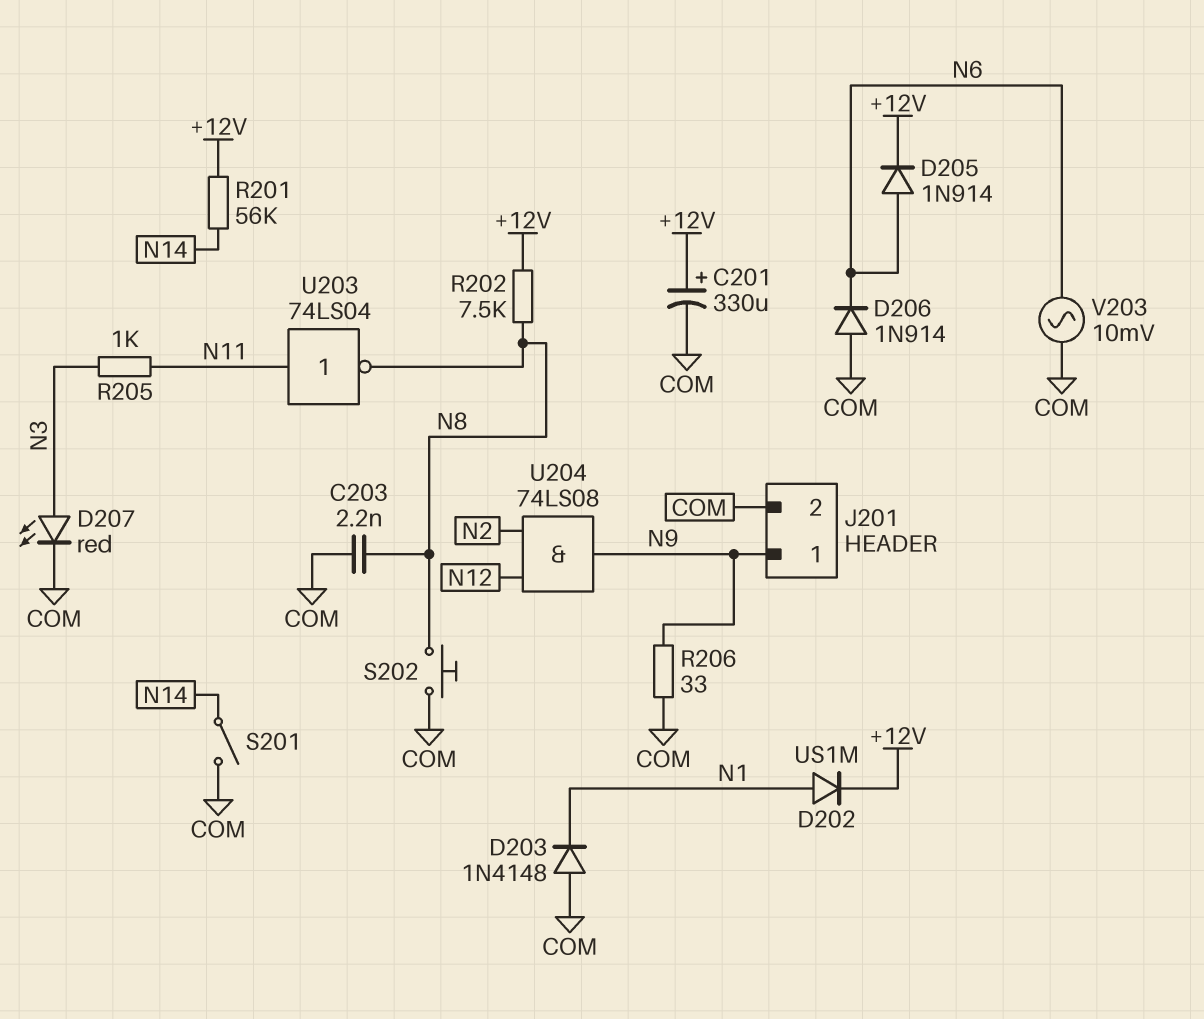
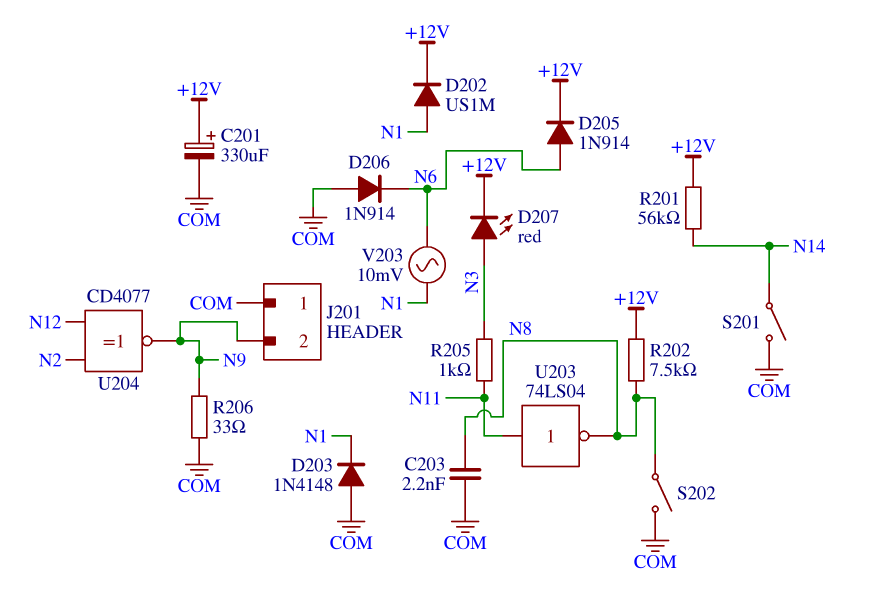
D207: LED red (A N3, K COM) -> LED red (A N3, K +12V)
J201 pin 1: N9 -> COM
J201 pin 2: COM -> N9
S202: button (COM, N8) -> switch (COM, N8)
U204: AND 74LS08 (in N2, in N12, out N9) -> XNOR CD4077 (in N2, in N12, out N9)
V203: AC 10mV (COM, N6) -> AC 10mV (N1, N6)

